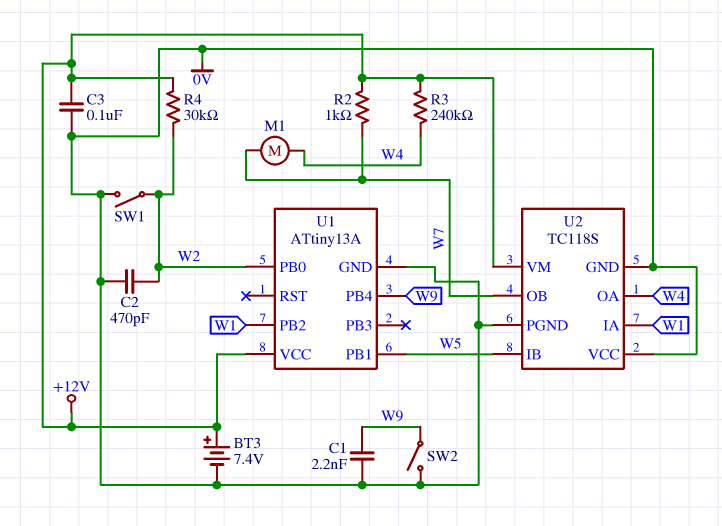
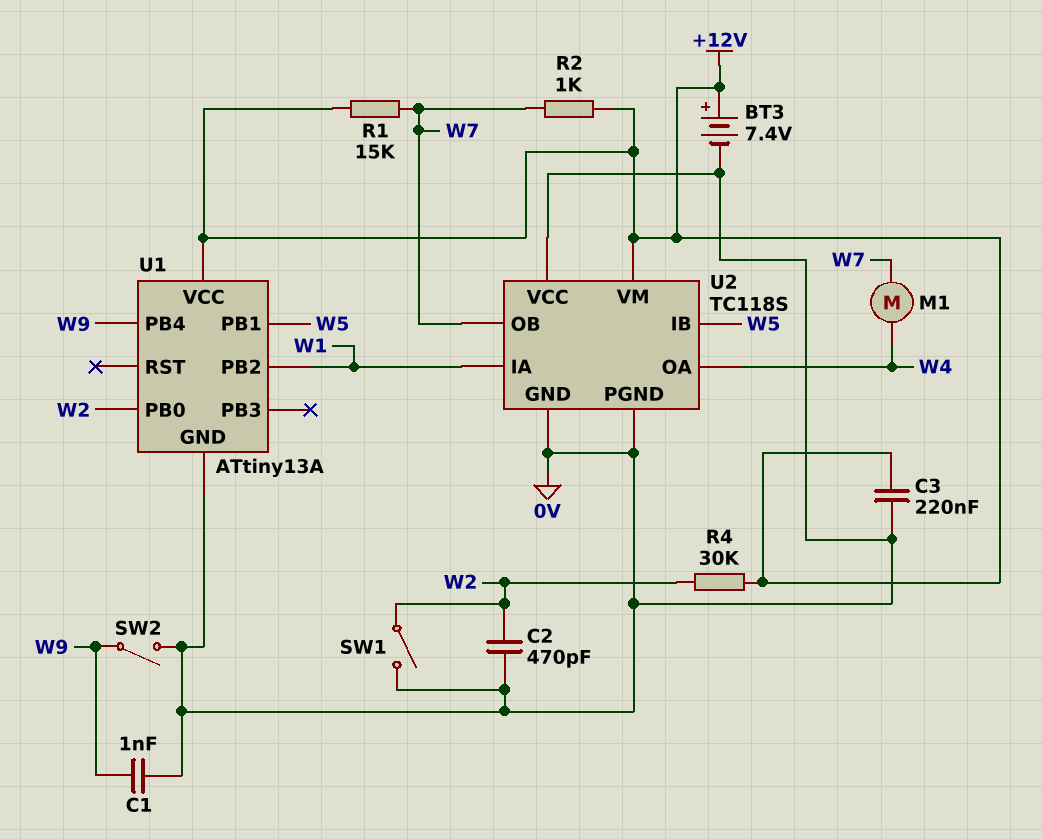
C1: 2.2nF (0V, W9) -> 1nF (0V, W9)
C3: 100nF (+12V, 0V) -> 220nF (+12V, 0V)
R1: none -> 15k (+12V, W7)
R3: 240k (+12V, W4) -> none

